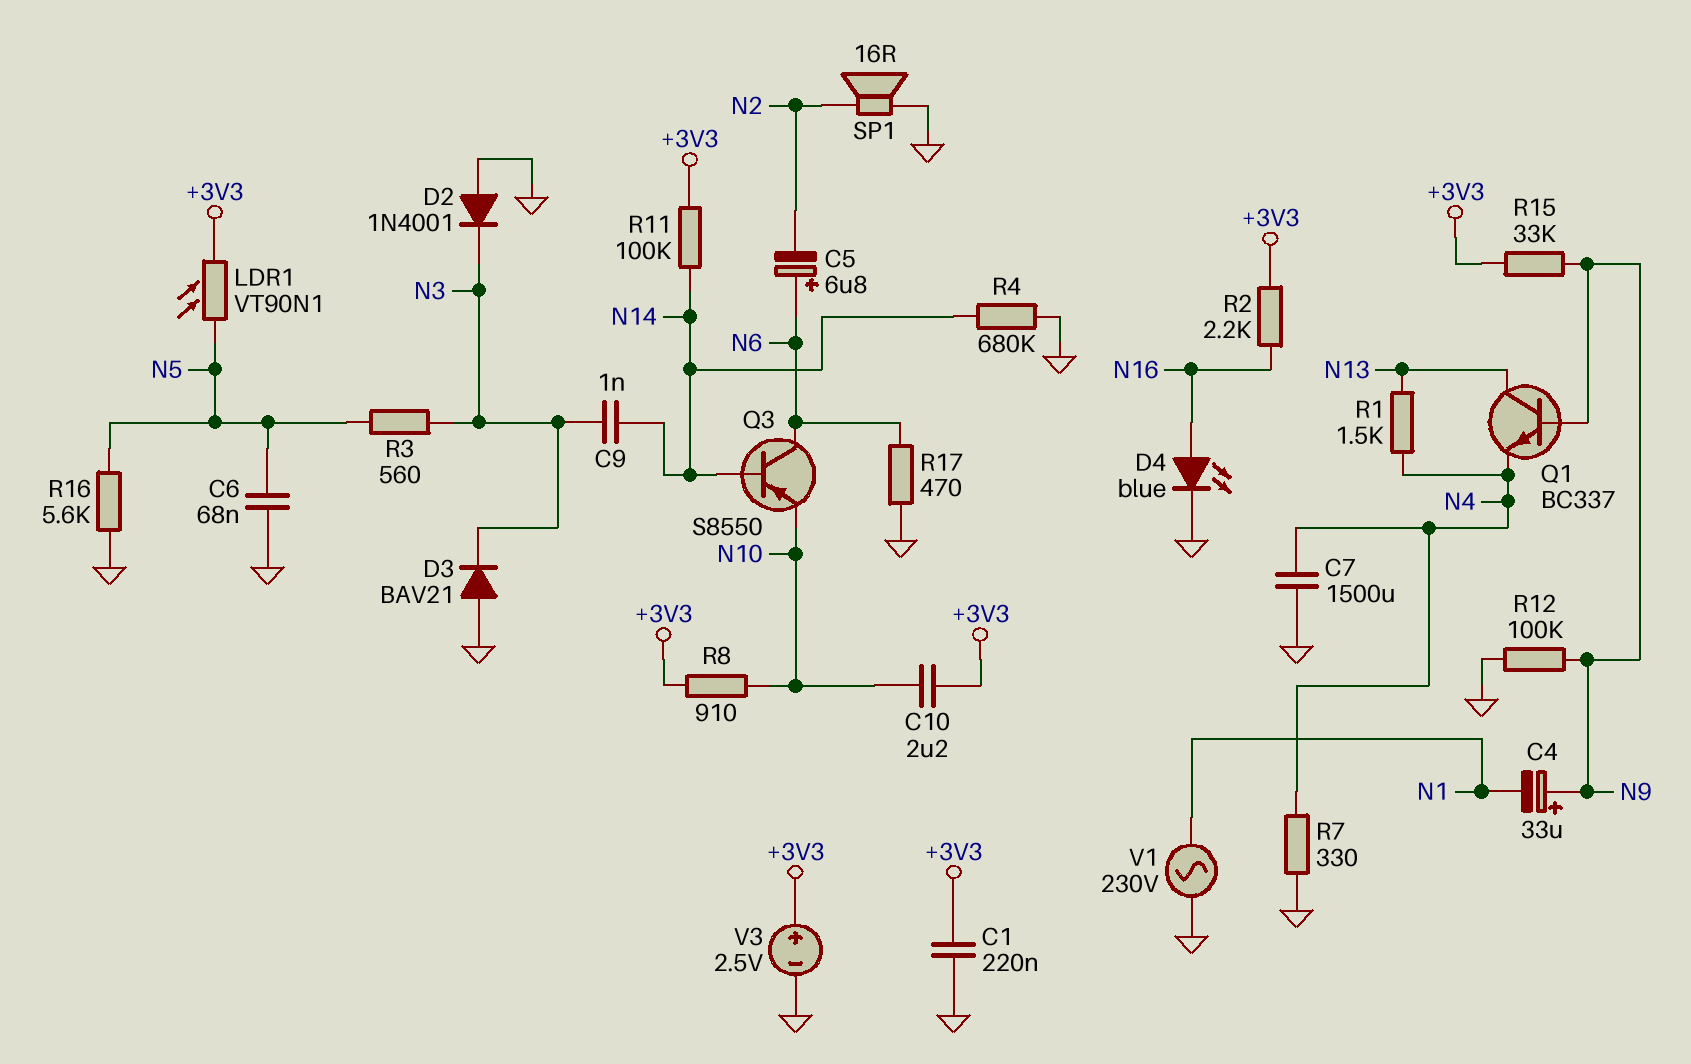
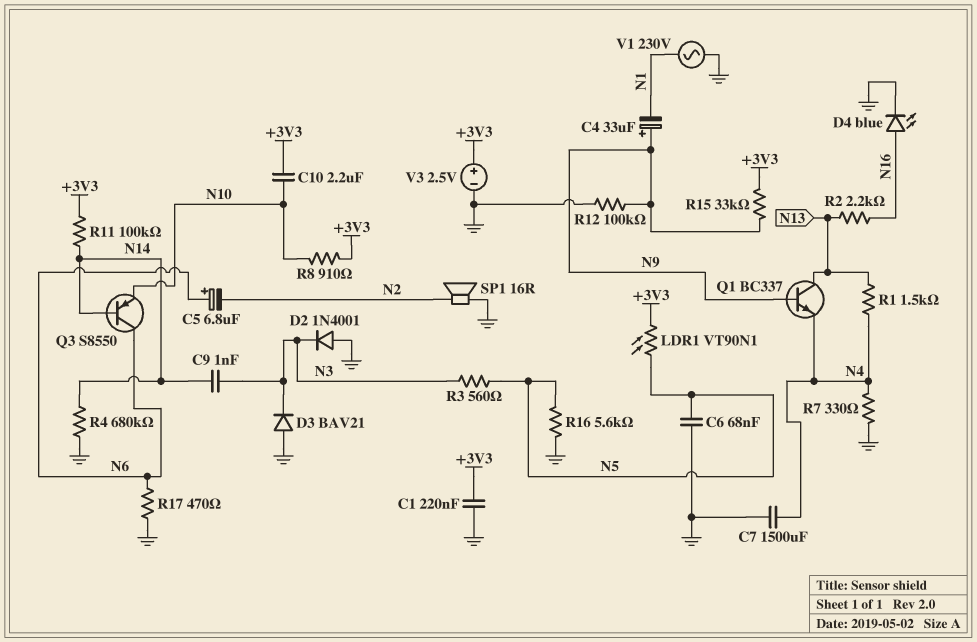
R2: 2.2k (+3V3, N16) -> 2.2k (N13, N16)

